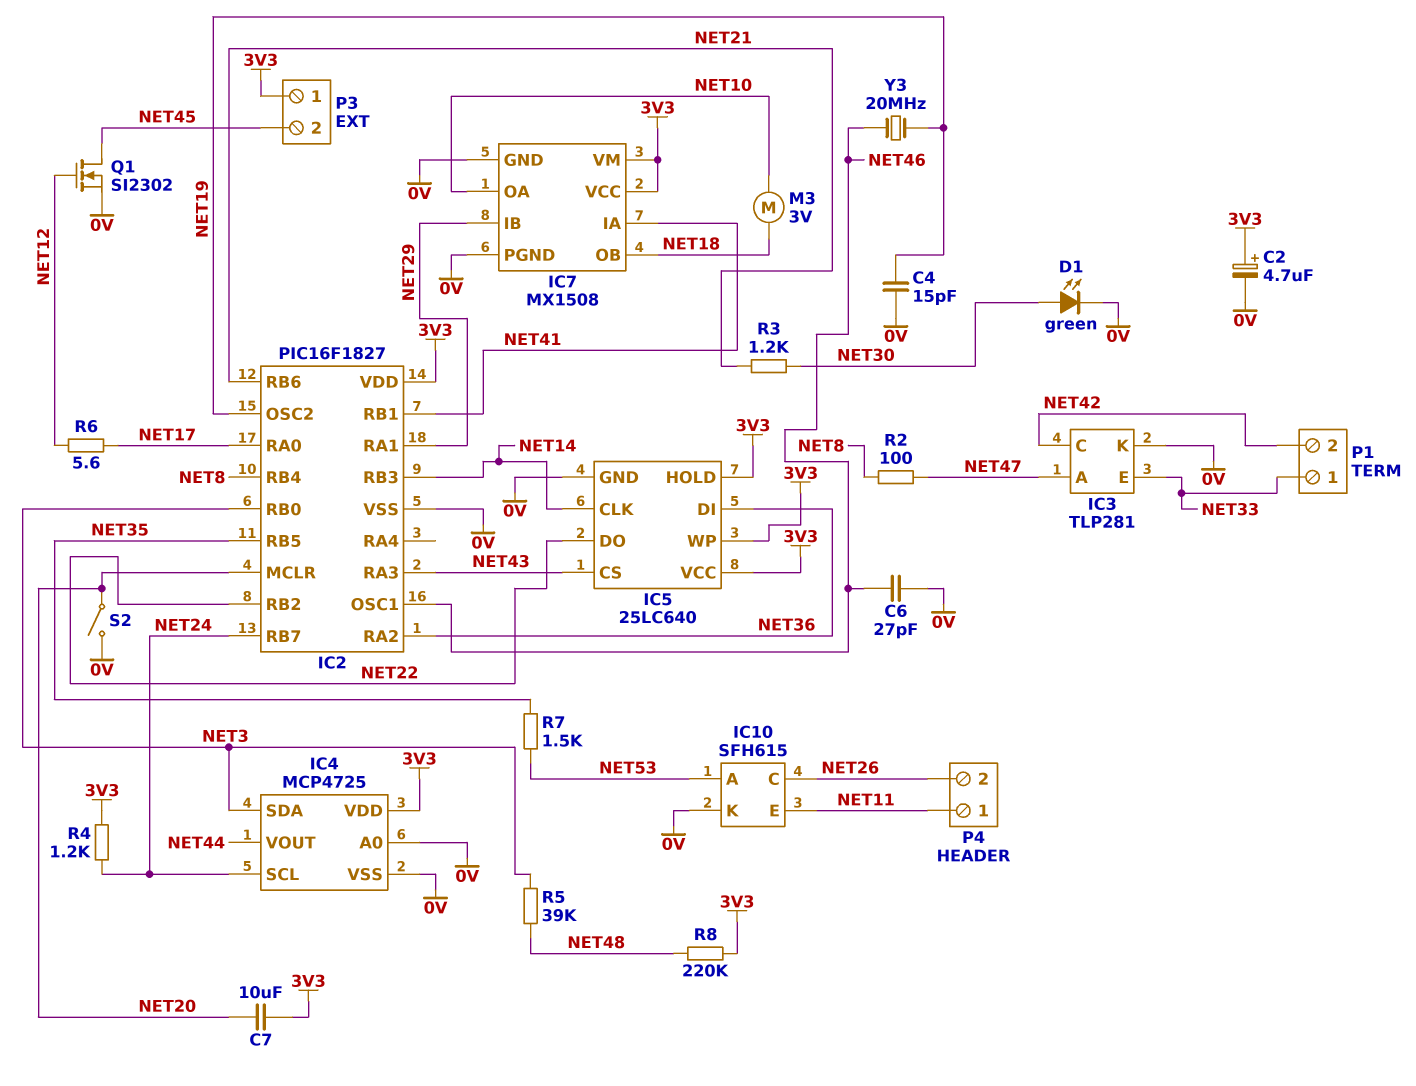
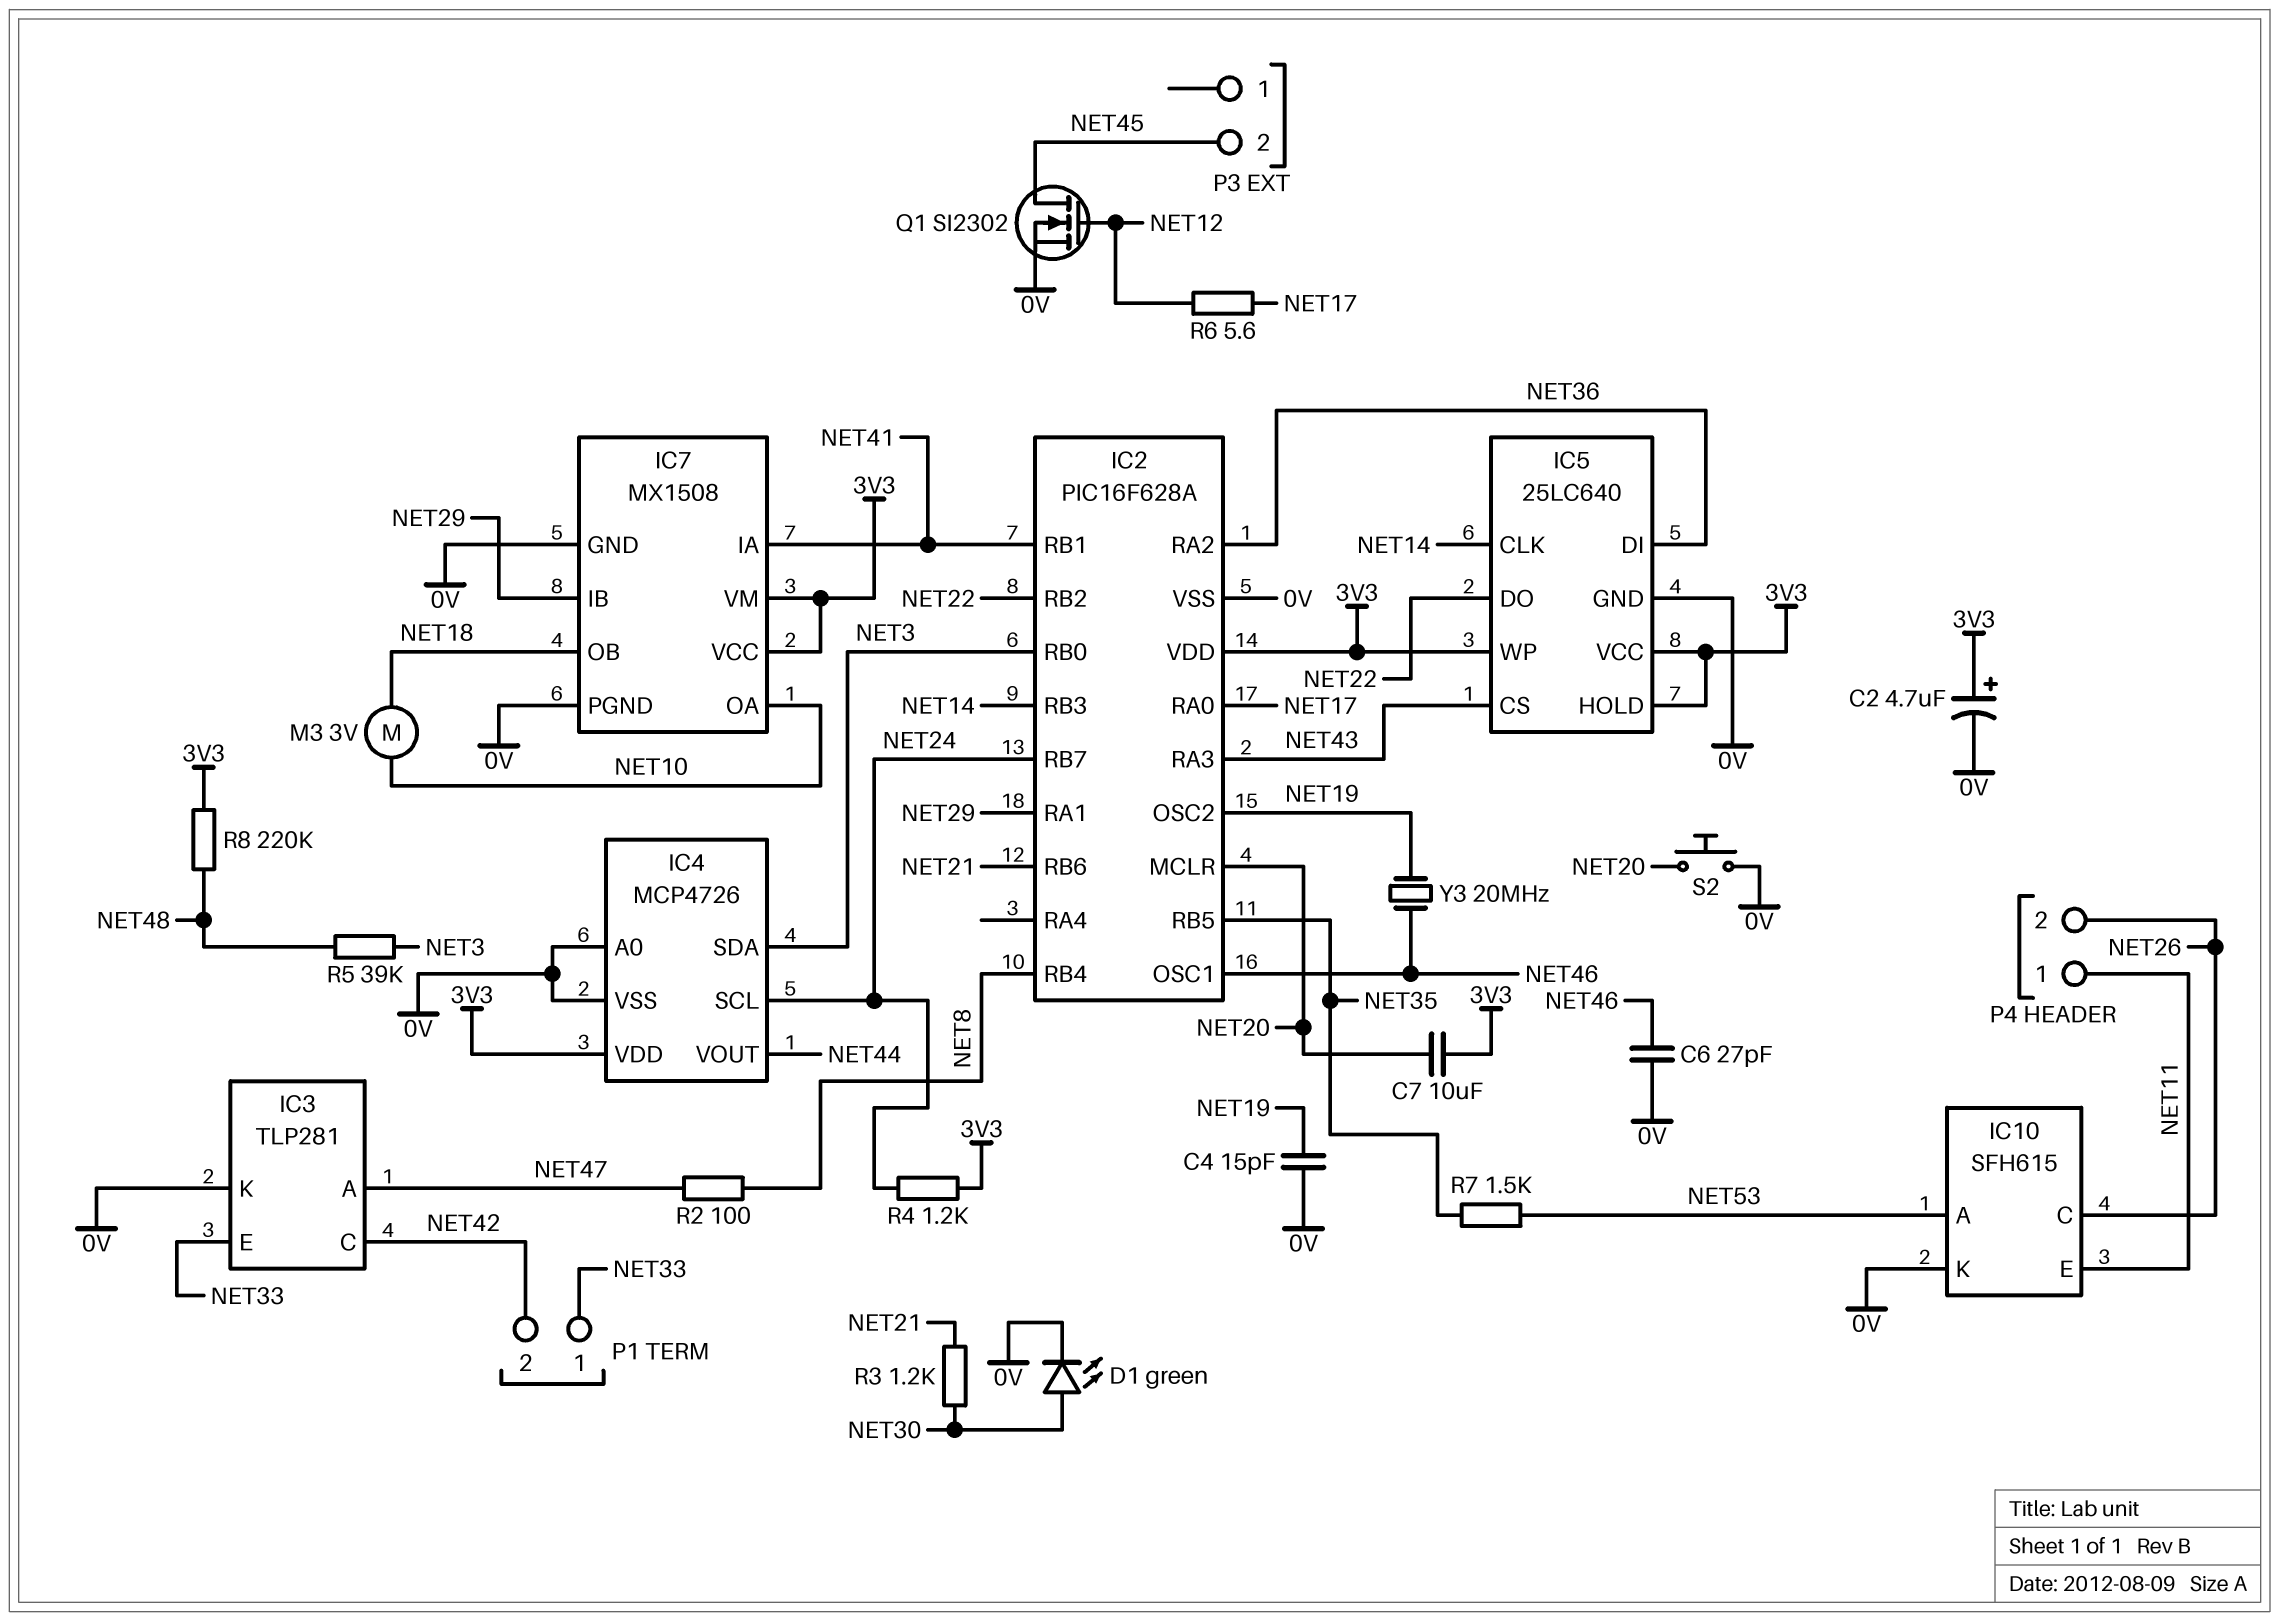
IC2: PIC16F1827 -> PIC16F628A
IC4: MCP4725 -> MCP4726
P3 pin 1: 3V3 -> none
S2: switch (0V, NET20) -> button (0V, NET20)

